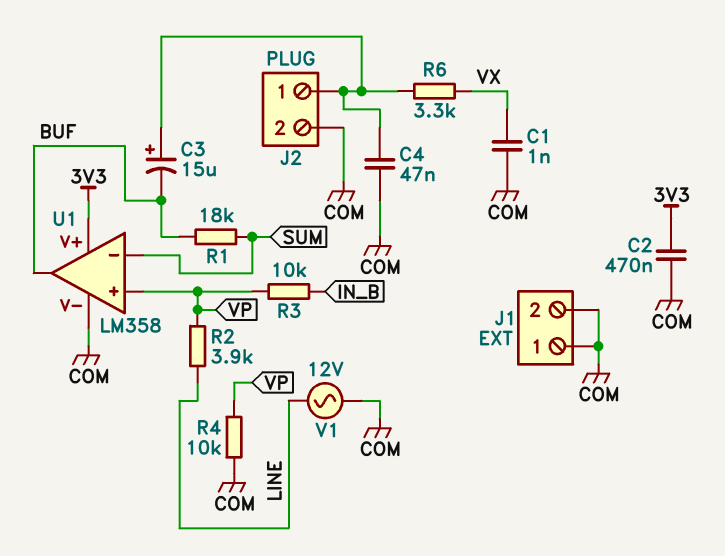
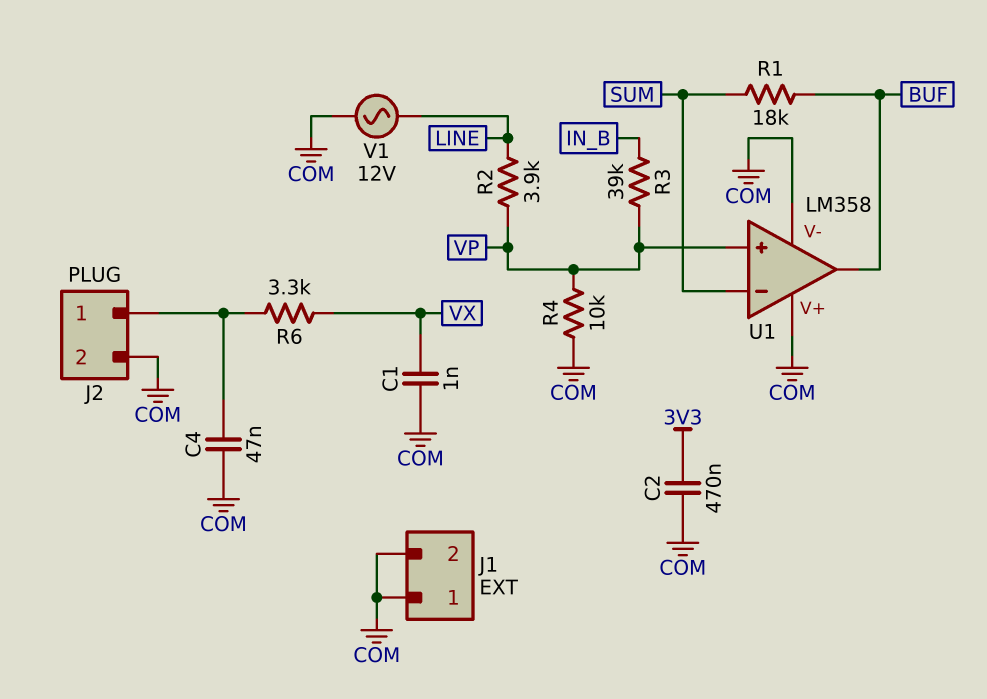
C3: 15uF (plus J2/1, minus BUF) -> none
R3: 10k (IN_B, VP) -> 39k (IN_B, VP)
U1 pin V+: 3V3 -> COM

